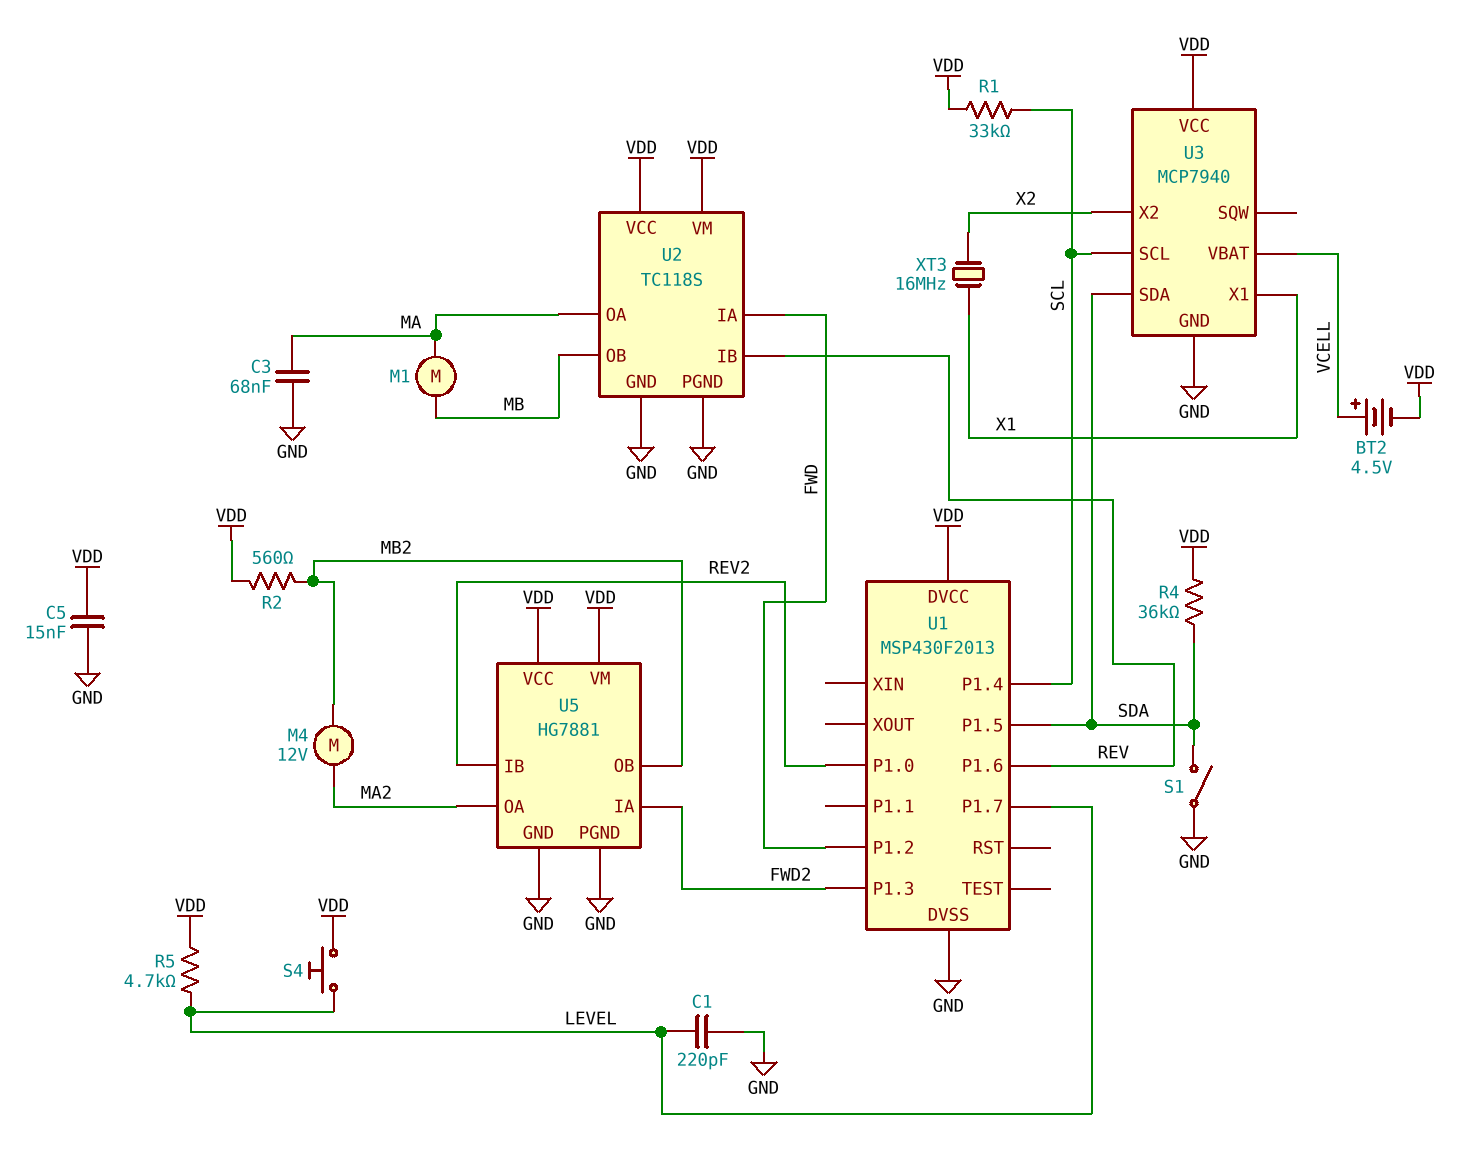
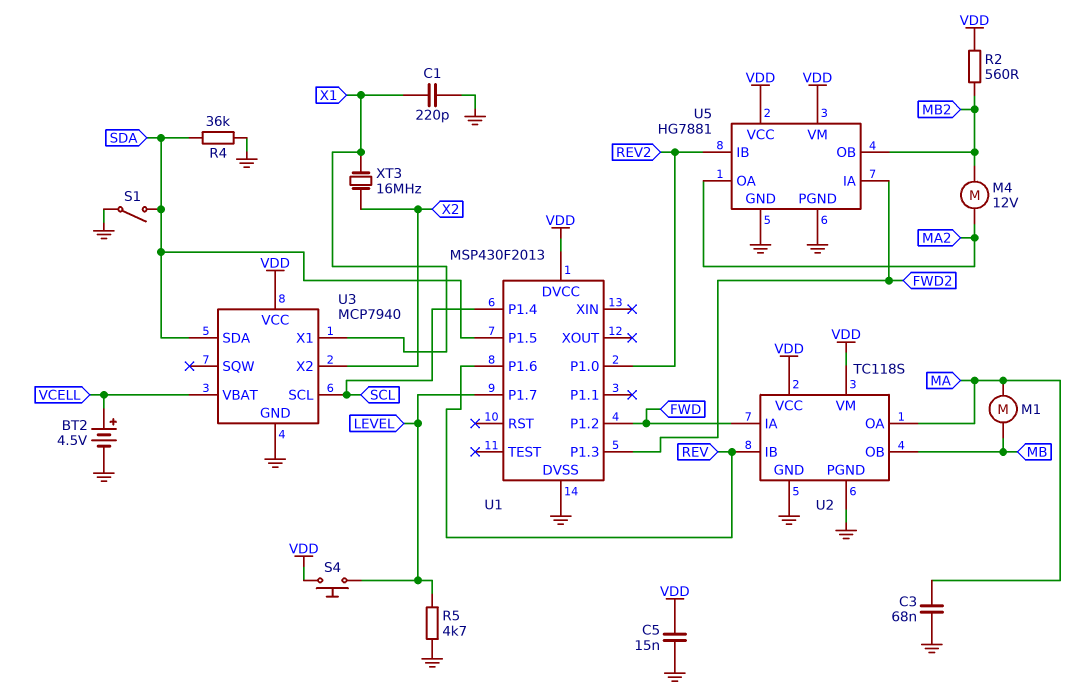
BT2: 4.5V (plus VCELL, minus VDD) -> 4.5V (plus VCELL, minus GND)
C1: 220pF (GND, LEVEL) -> 220pF (GND, X1)
R1: 33k (SCL, VDD) -> none
R4: 36k (SDA, VDD) -> 36k (GND, SDA)
R5: 4.7k (LEVEL, VDD) -> 4.7k (GND, LEVEL)

